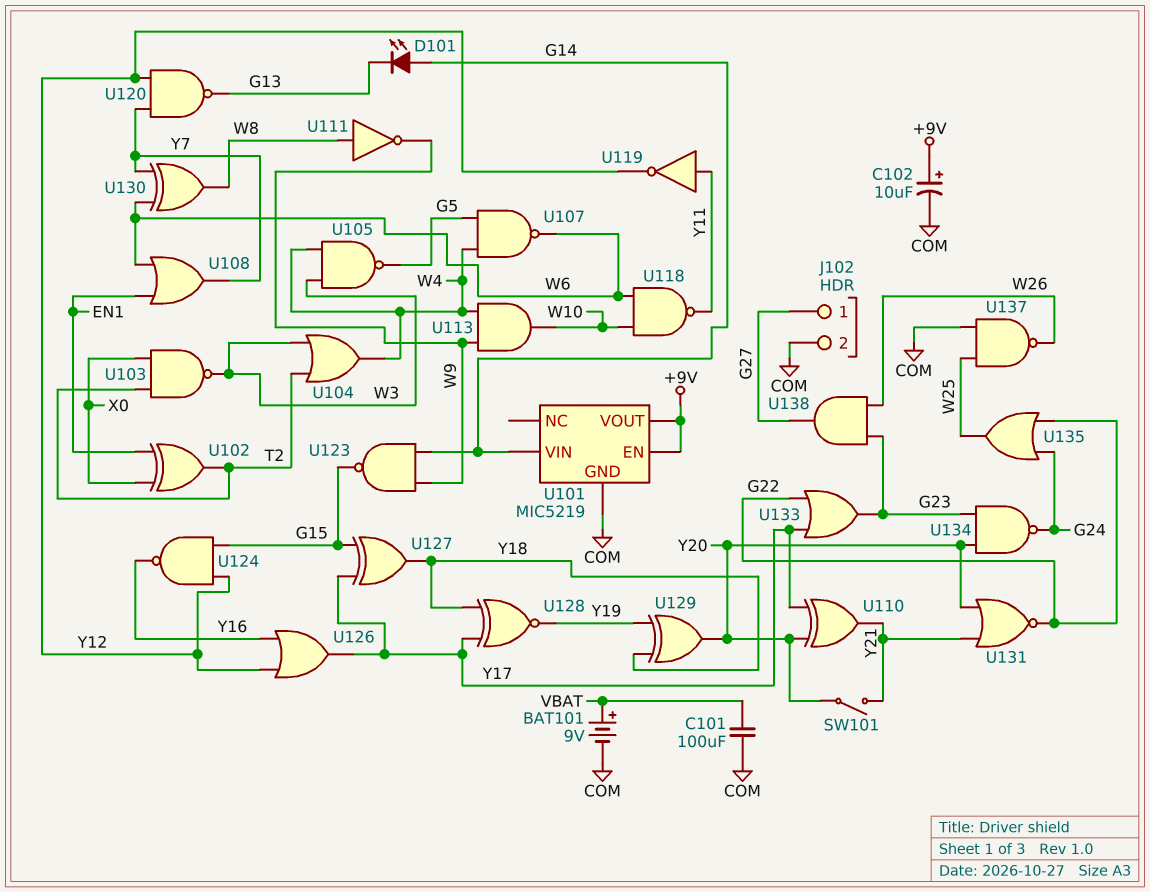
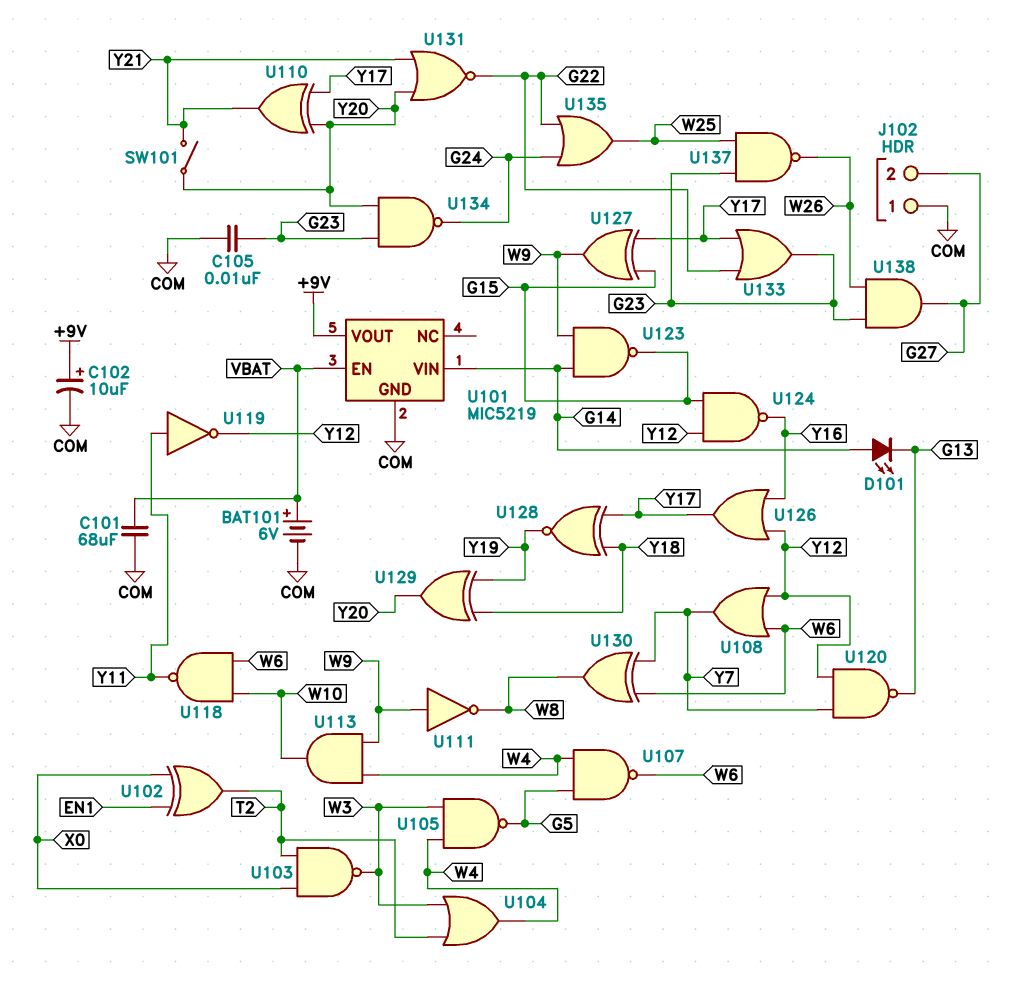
BAT101: 9V (plus VBAT, minus COM) -> 6V (plus VBAT, minus COM)
C101: 100uF (COM, VBAT) -> 68uF (COM, VBAT)
C105: none -> 10nF (COM, G23)
J102 pin 1: G27 -> COM
J102 pin 2: COM -> G27
U101 pin EN: +9V -> VBAT
U108: OR (in EN1, in W6, out Y7) -> OR (in W6, in Y12, out Y7)
U111: NOT (in W8, out W9) -> NOT (in W9, out W8)
U127: XOR (in G15, in Y17, out Y18) -> XOR (in G15, in Y17, out W9)
U137: NAND (in COM, in W25, out W26) -> NAND (in G23, in W25, out W26)

